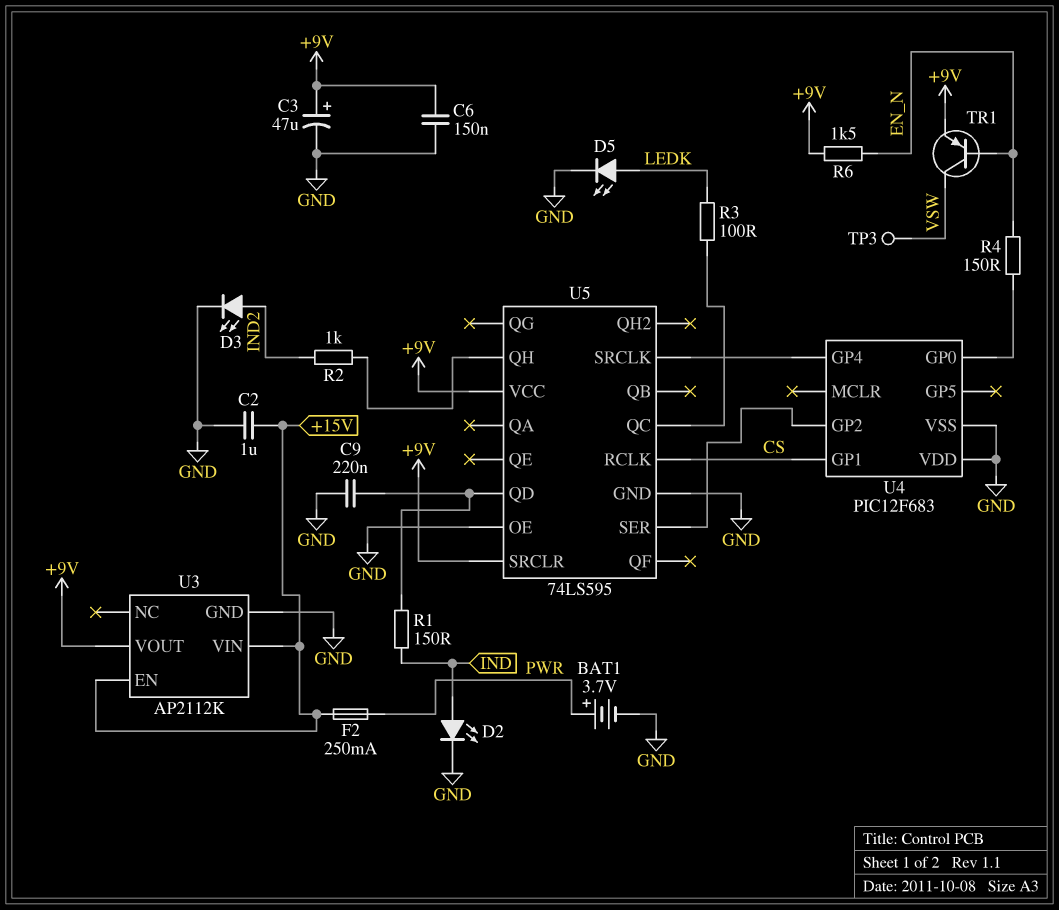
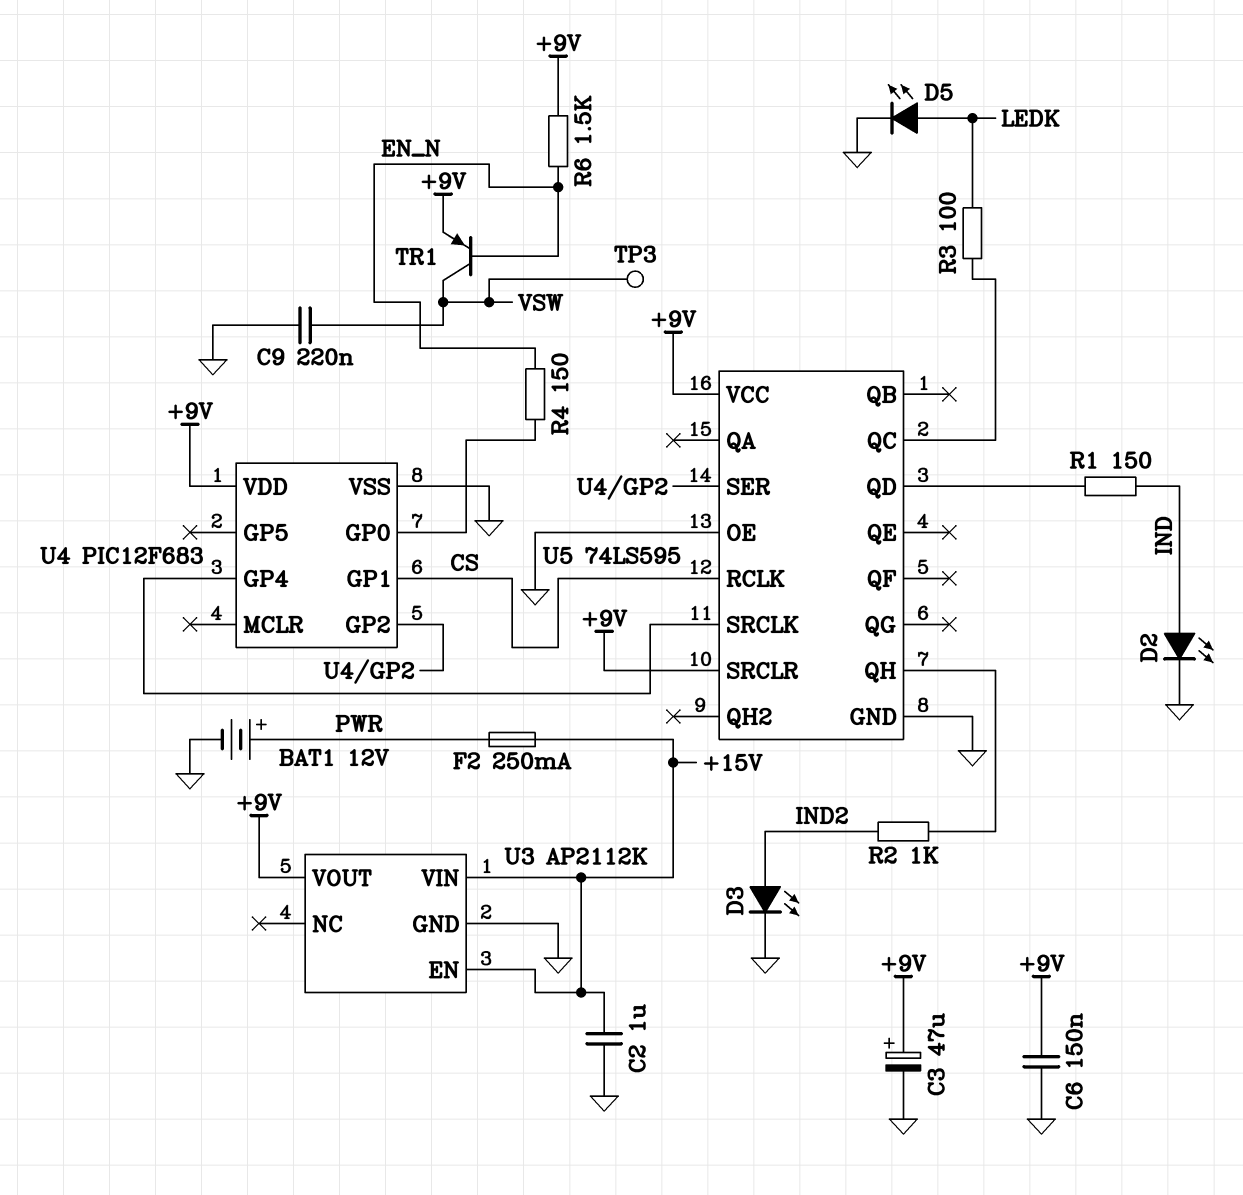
BAT1: 3.7V (plus PWR, minus GND) -> 12V (plus PWR, minus GND)
C9: 220nF (GND, U5/QD) -> 220nF (GND, VSW)
U4 pin VDD: GND -> +9V

